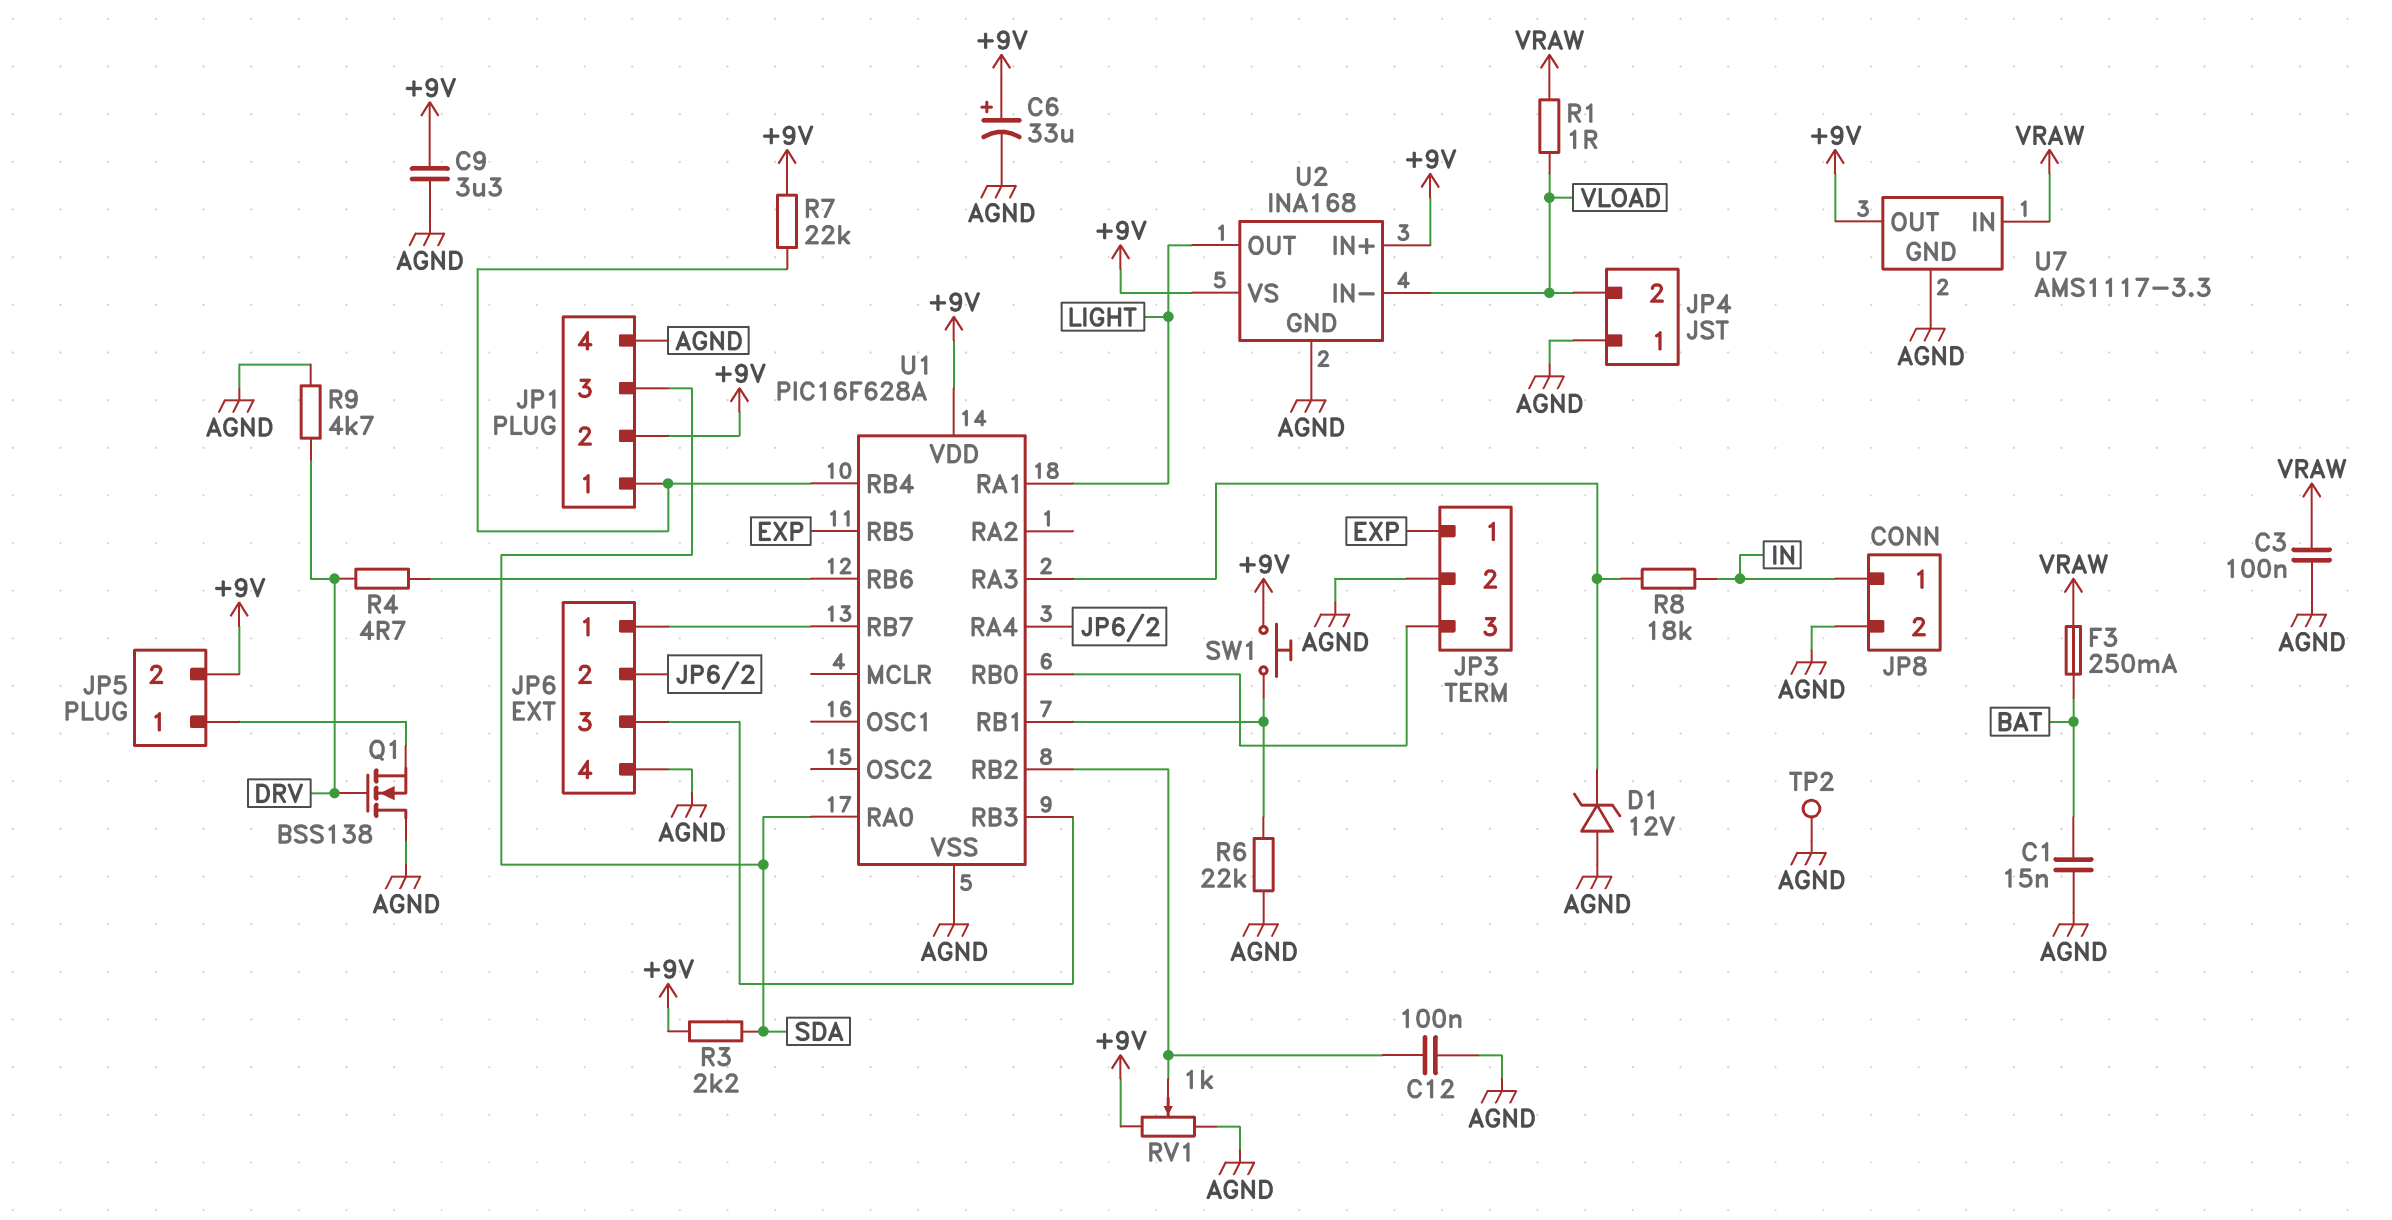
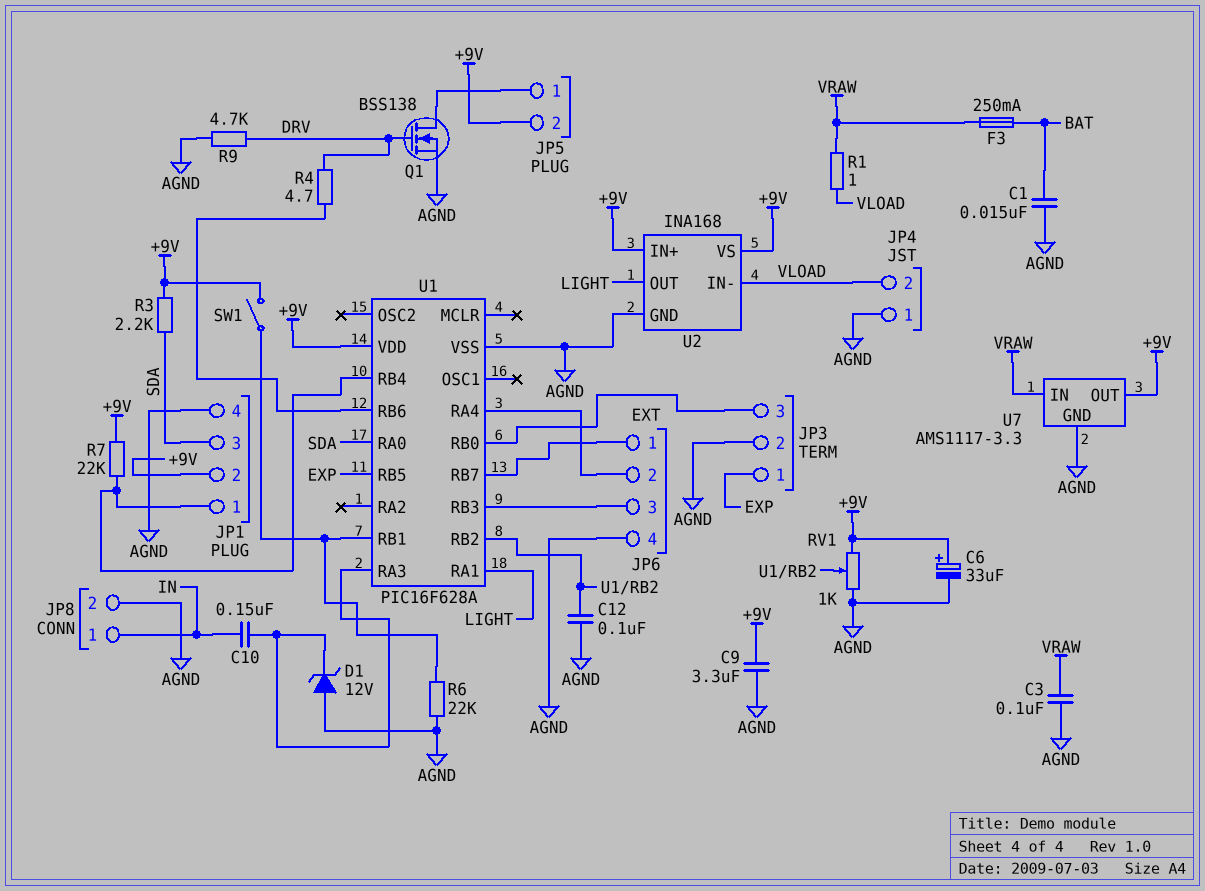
C10: none -> 150nF (IN, U1/RA3)
Q1: NMOS BSS138 (G DRV, D AGND, S JP5/1) -> NMOS BSS138 (G DRV, D JP5/1, S AGND)
R8: 18k (IN, U1/RA3) -> none
SW1: button (+9V, U1/RB1) -> switch (+9V, U1/RB1)
TP2: test point (AGND) -> none

